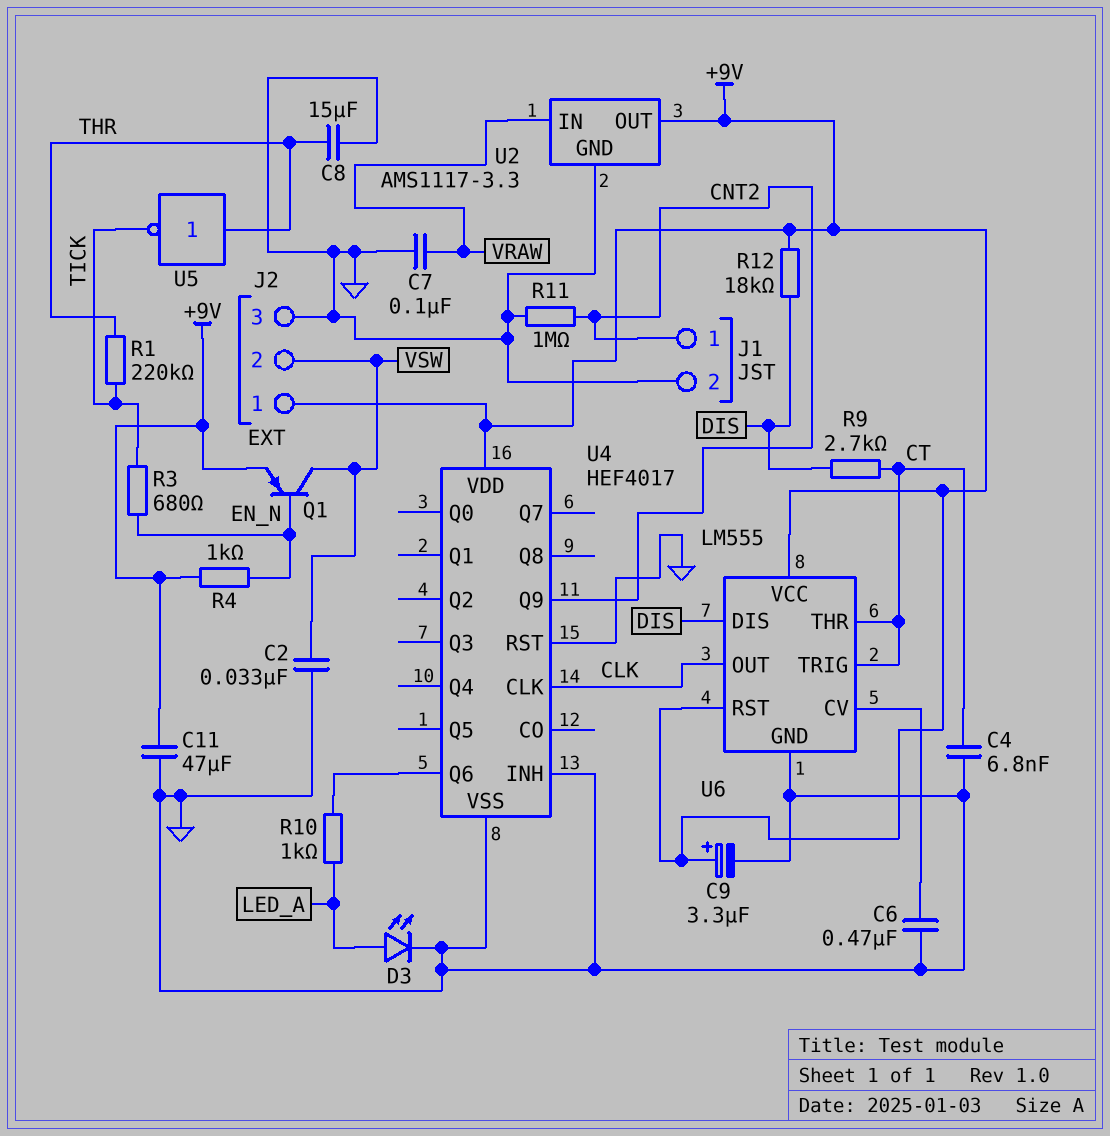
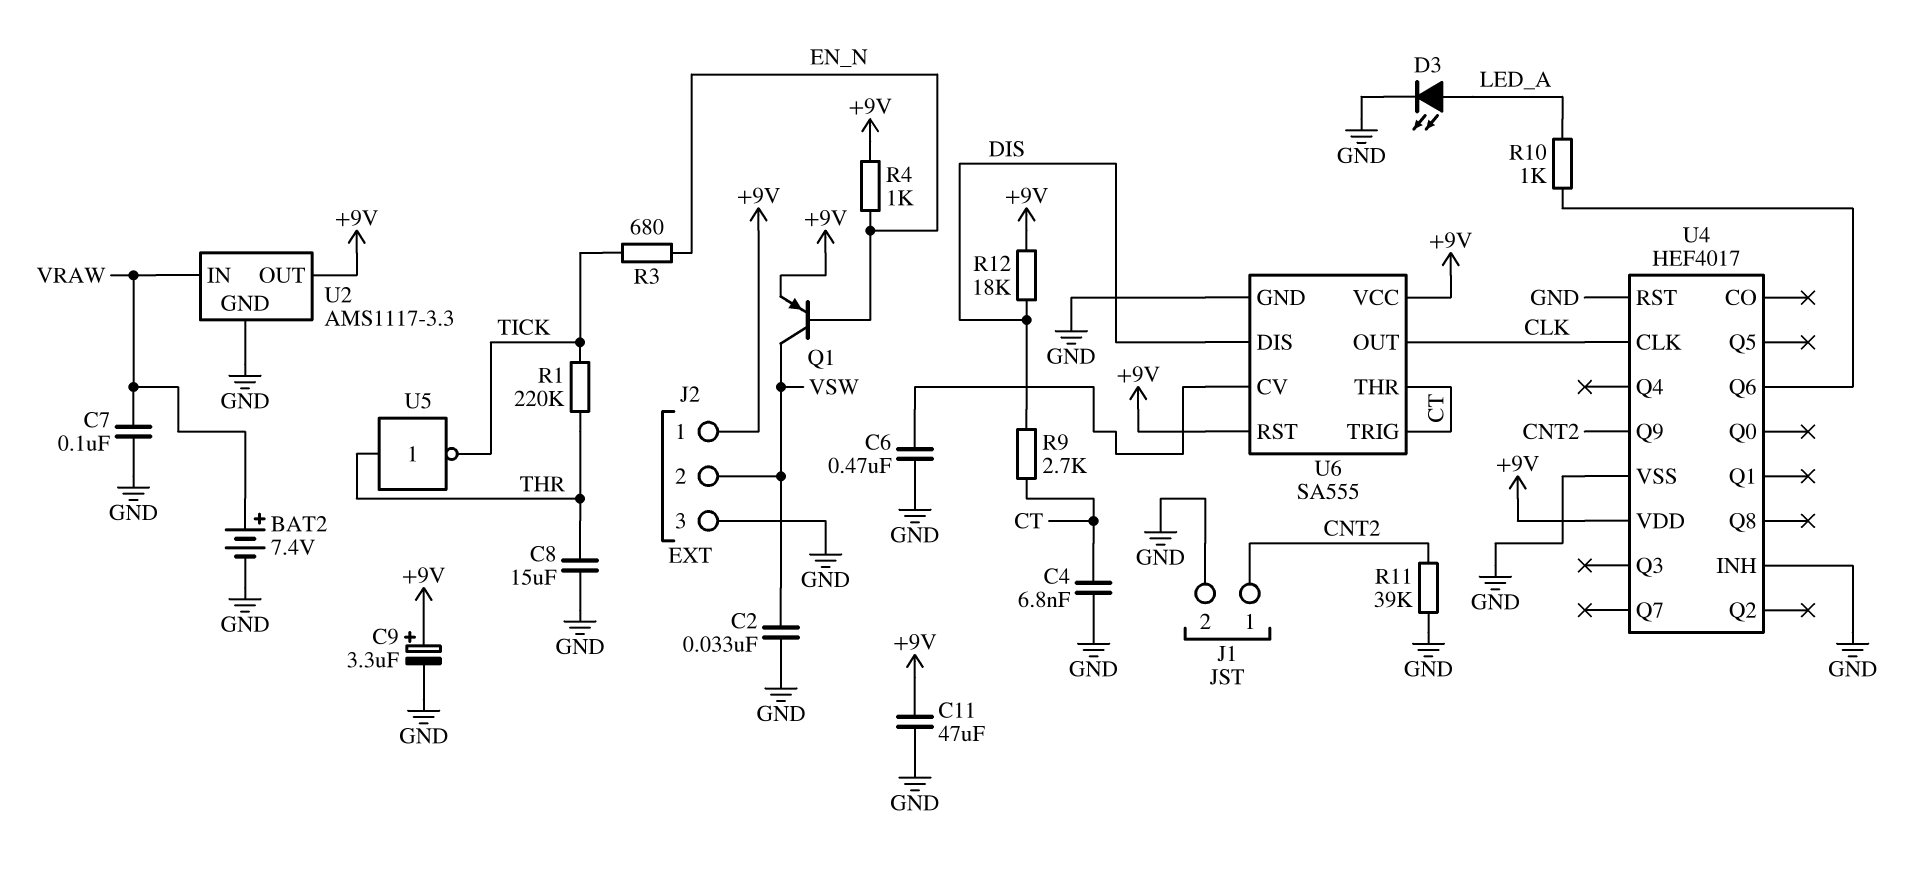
BAT2: none -> 7.4V (plus VRAW, minus GND)
R11: 1M (CNT2, GND) -> 39k (CNT2, GND)
U6: LM555 -> SA555

